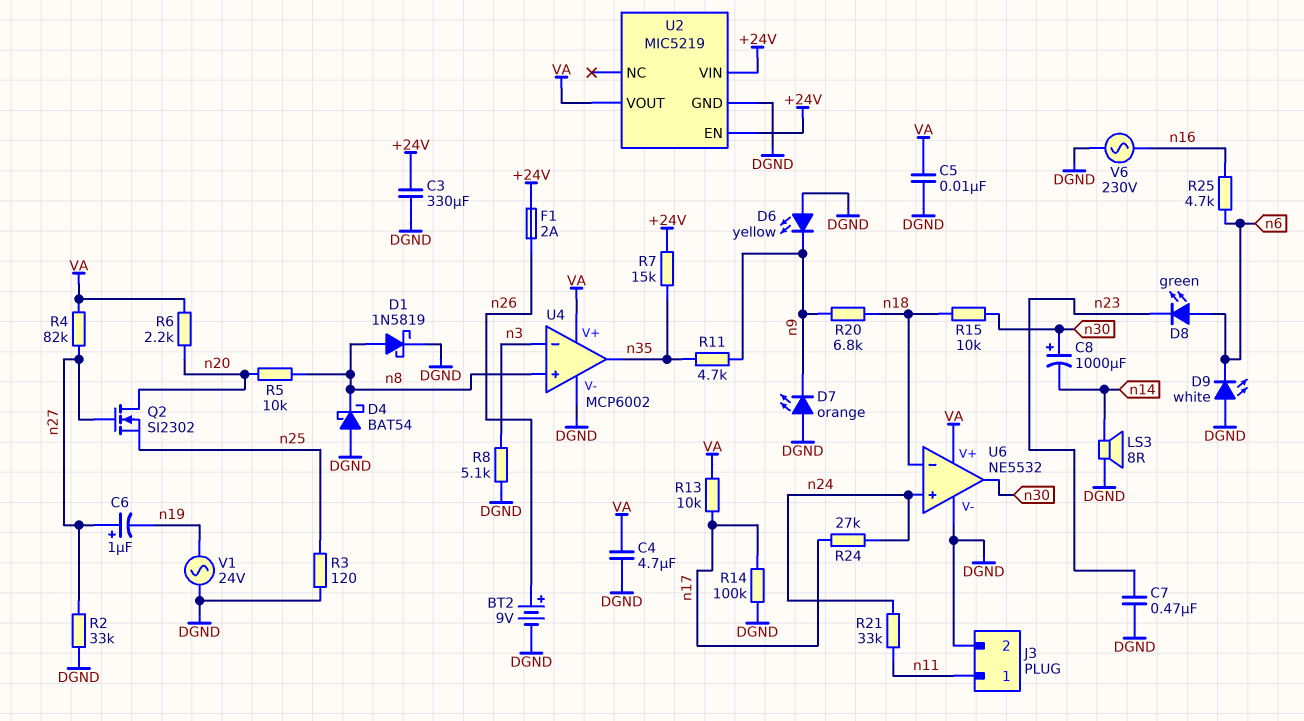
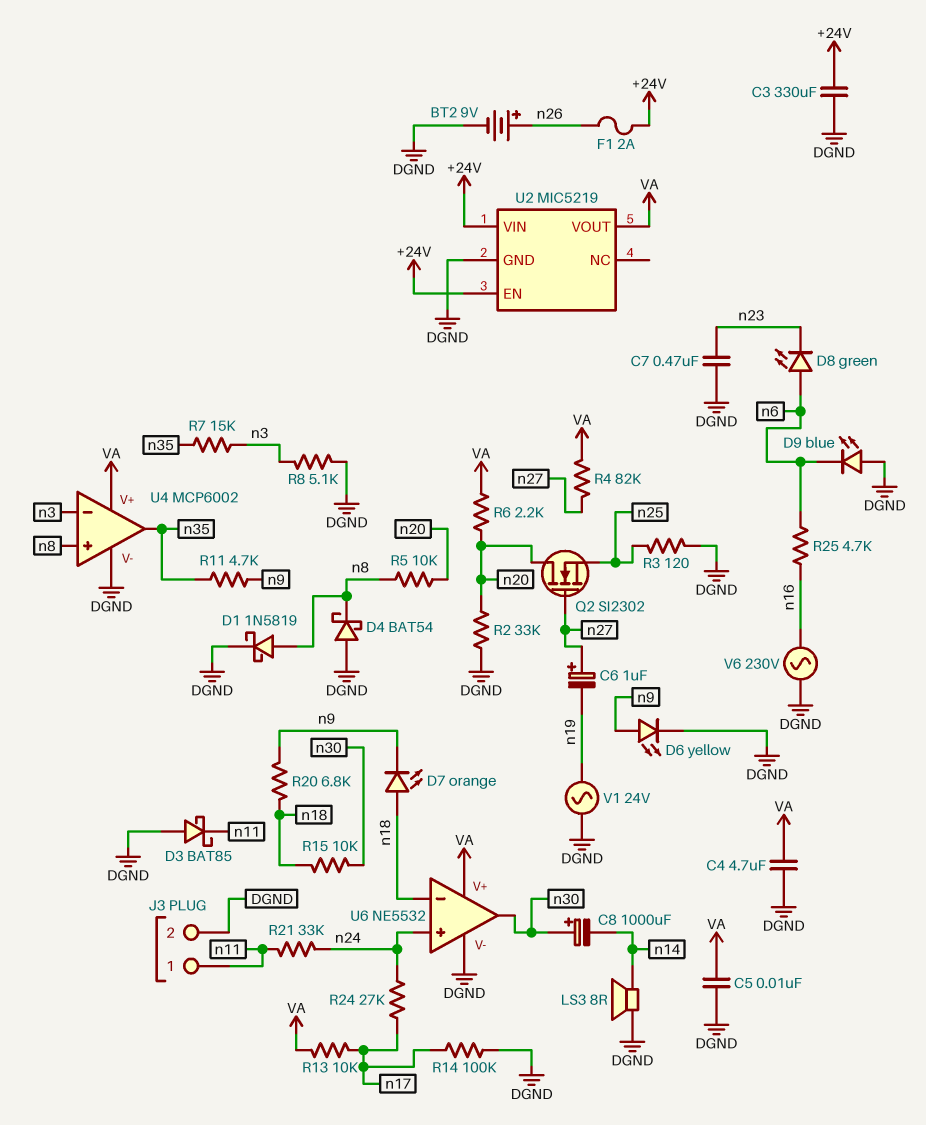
D3: none -> schottky BAT85 (A DGND, K n11)
D6: LED yellow (A DGND, K n9) -> LED yellow (A n9, K DGND)
D7: LED orange (A DGND, K n9) -> LED orange (A n18, K n9)
D9: LED white (A DGND, K n6) -> LED blue (A DGND, K n6)
R2: 33k (DGND, n27) -> 33k (DGND, n20)
R7: 15k (+24V, n35) -> 15k (n3, n35)

